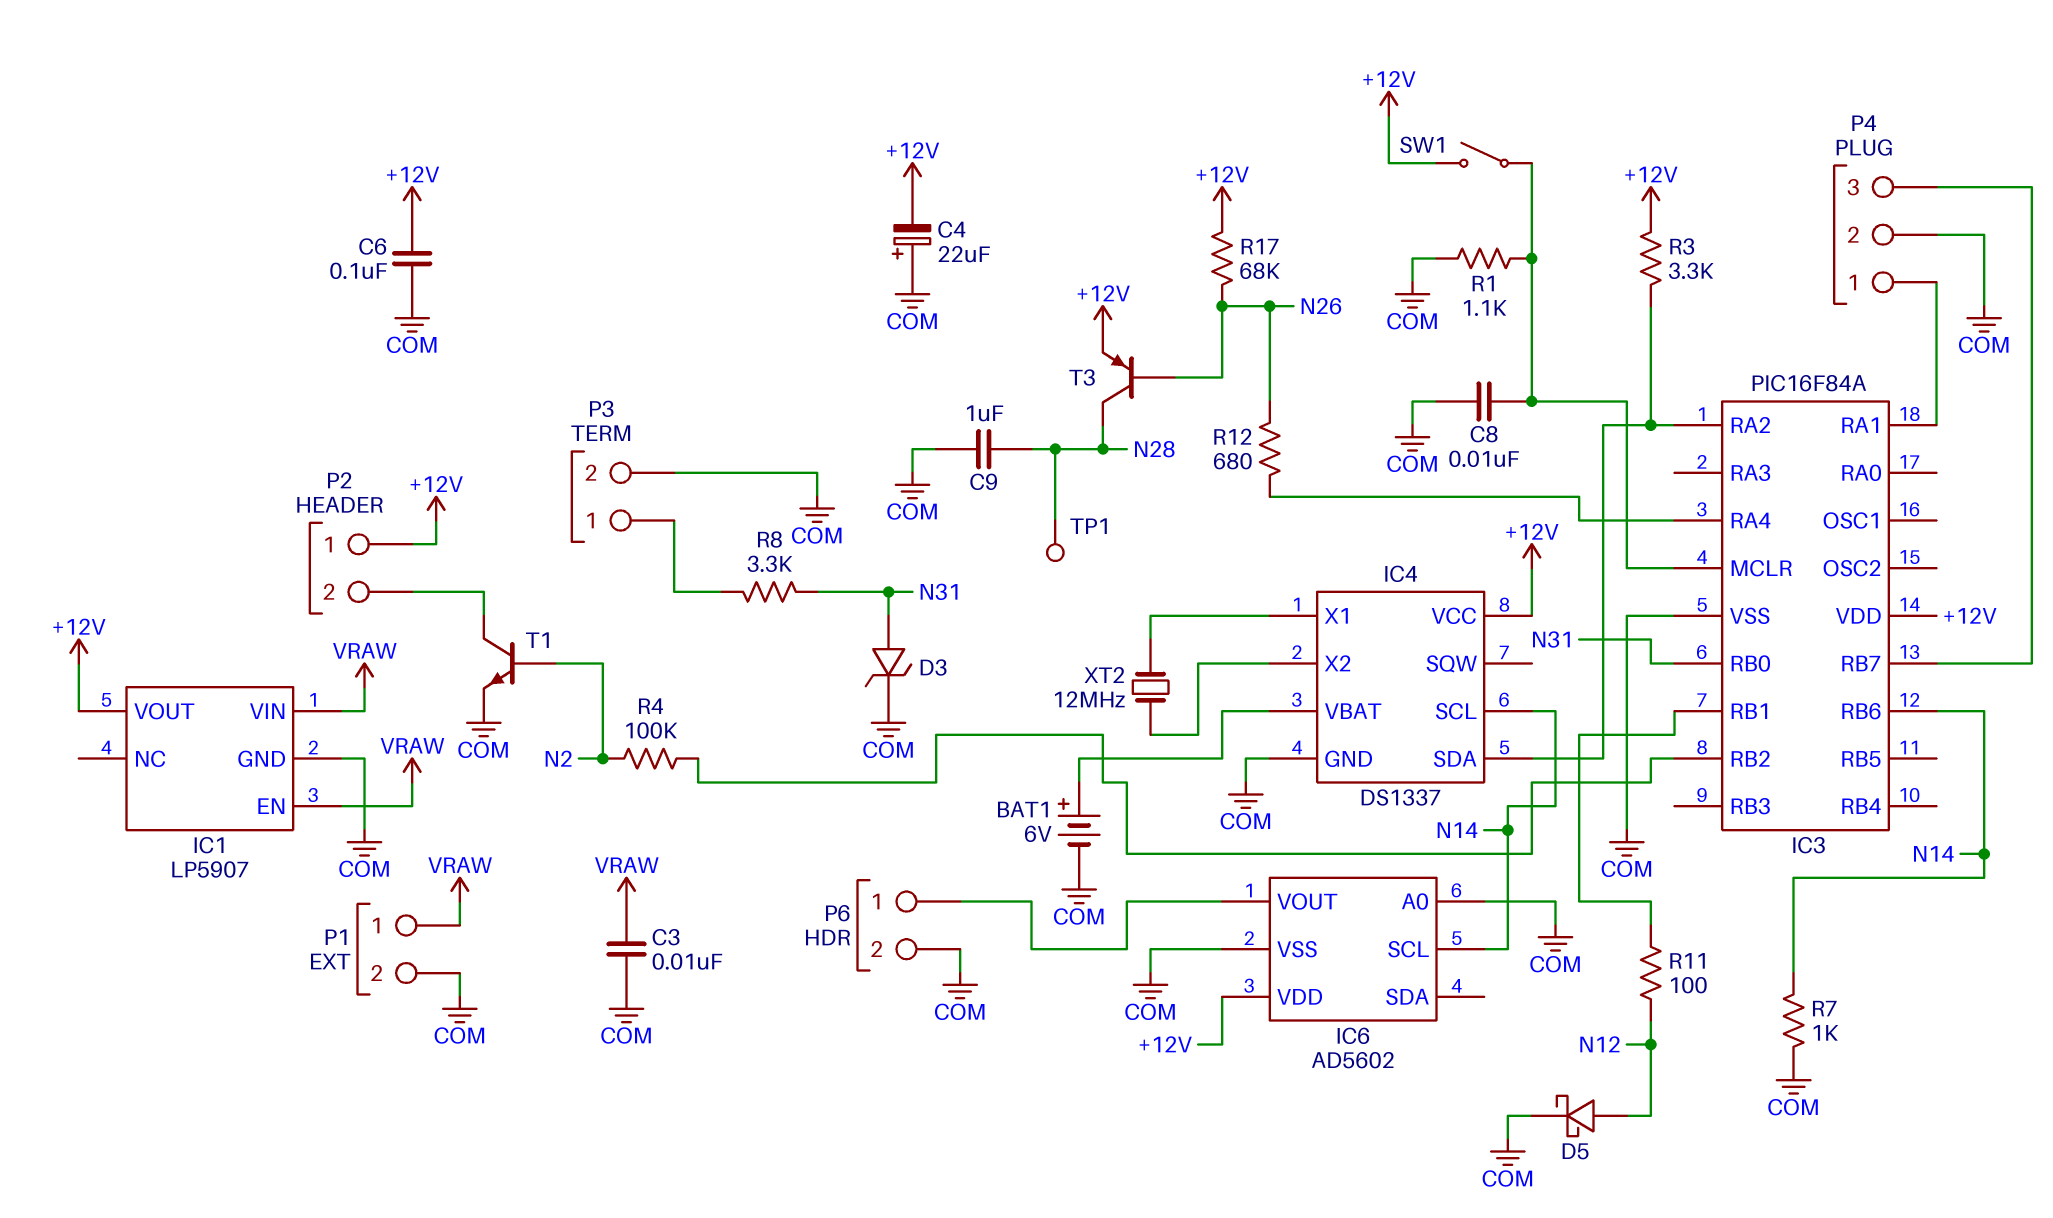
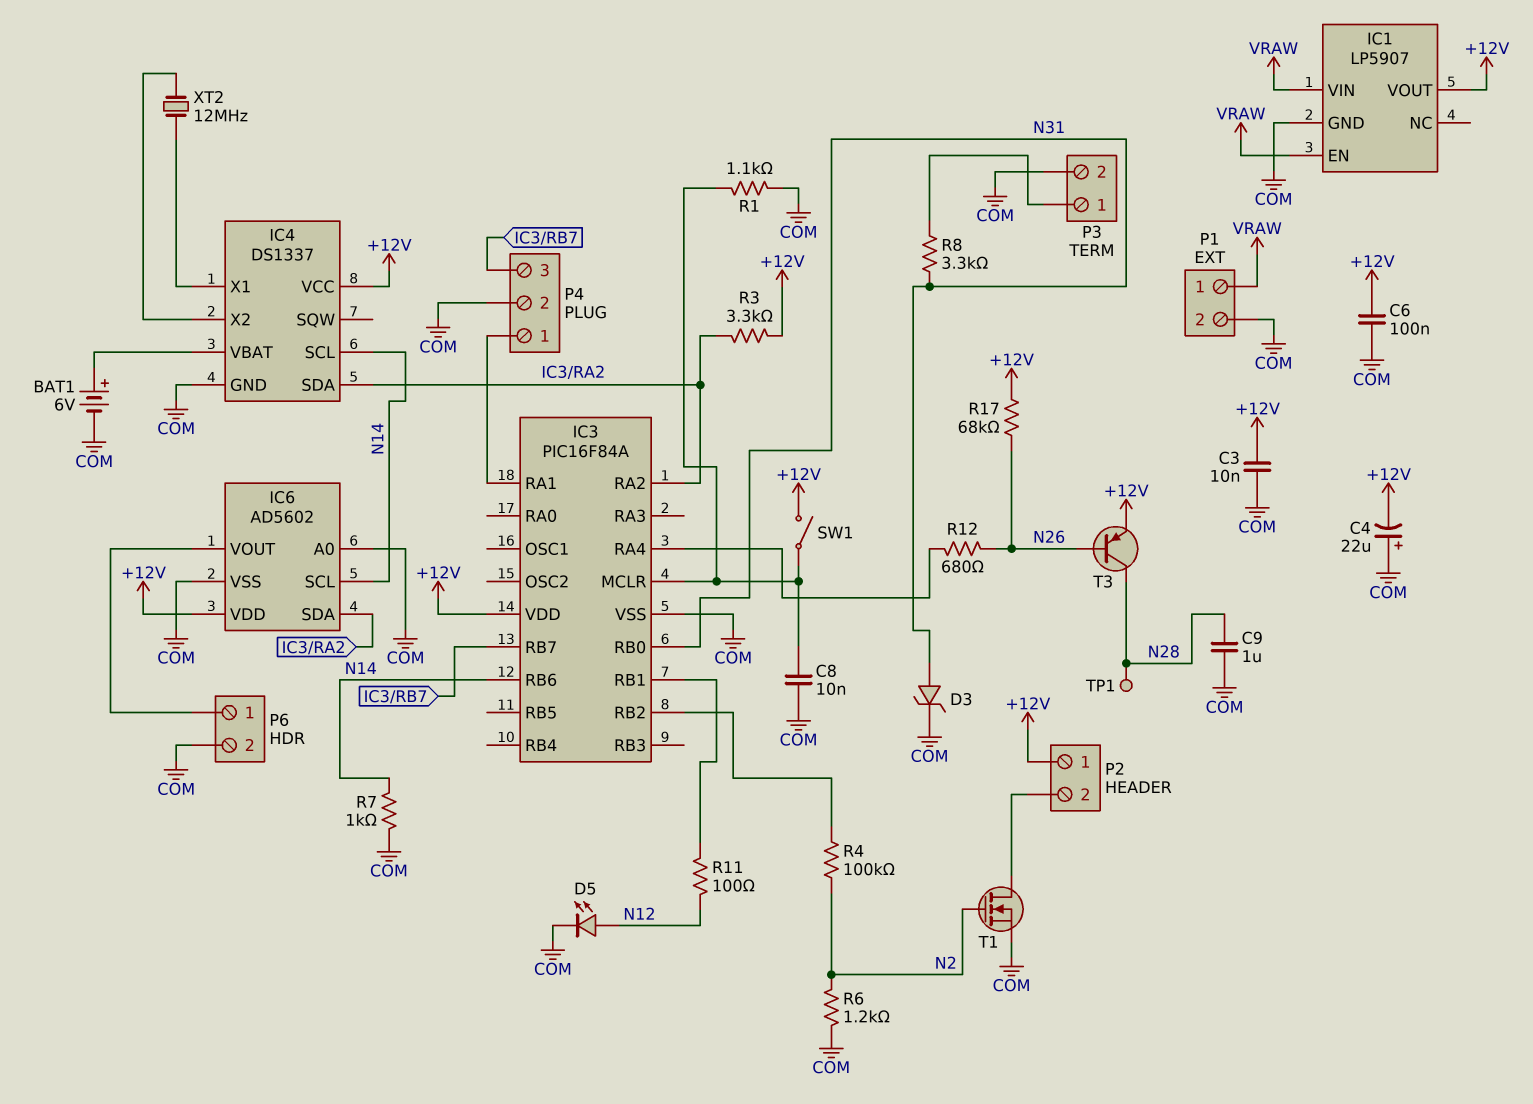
C3: 10nF (COM, VRAW) -> 10nF (+12V, COM)
D5: schottky (A N12, K COM) -> LED (A N12, K COM)
IC6 pin SDA: none -> IC3/RA2
R6: none -> 1.2k (COM, N2)
T1: NPN (B N2, C P2/2, E COM) -> NMOS (G N2, D P2/2, S COM)

